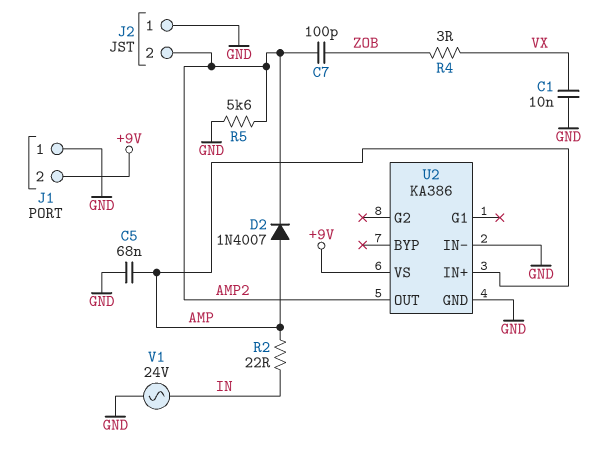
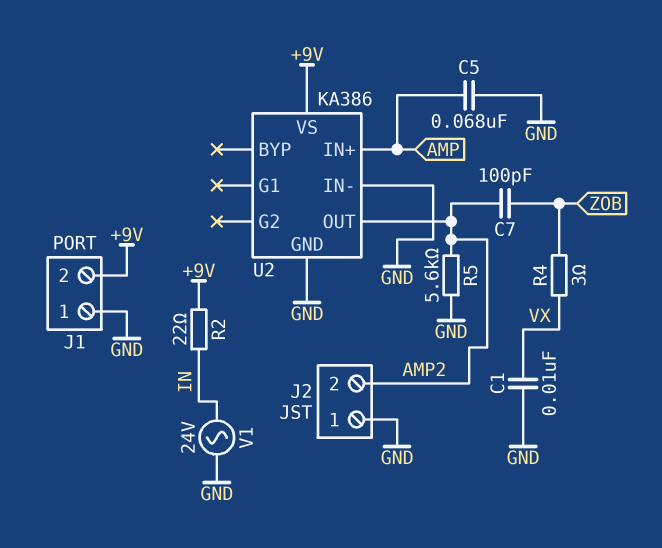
D2: diode 1N4007 (A AMP, K AMP2) -> none
R2: 22 (AMP, IN) -> 22 (+9V, IN)

